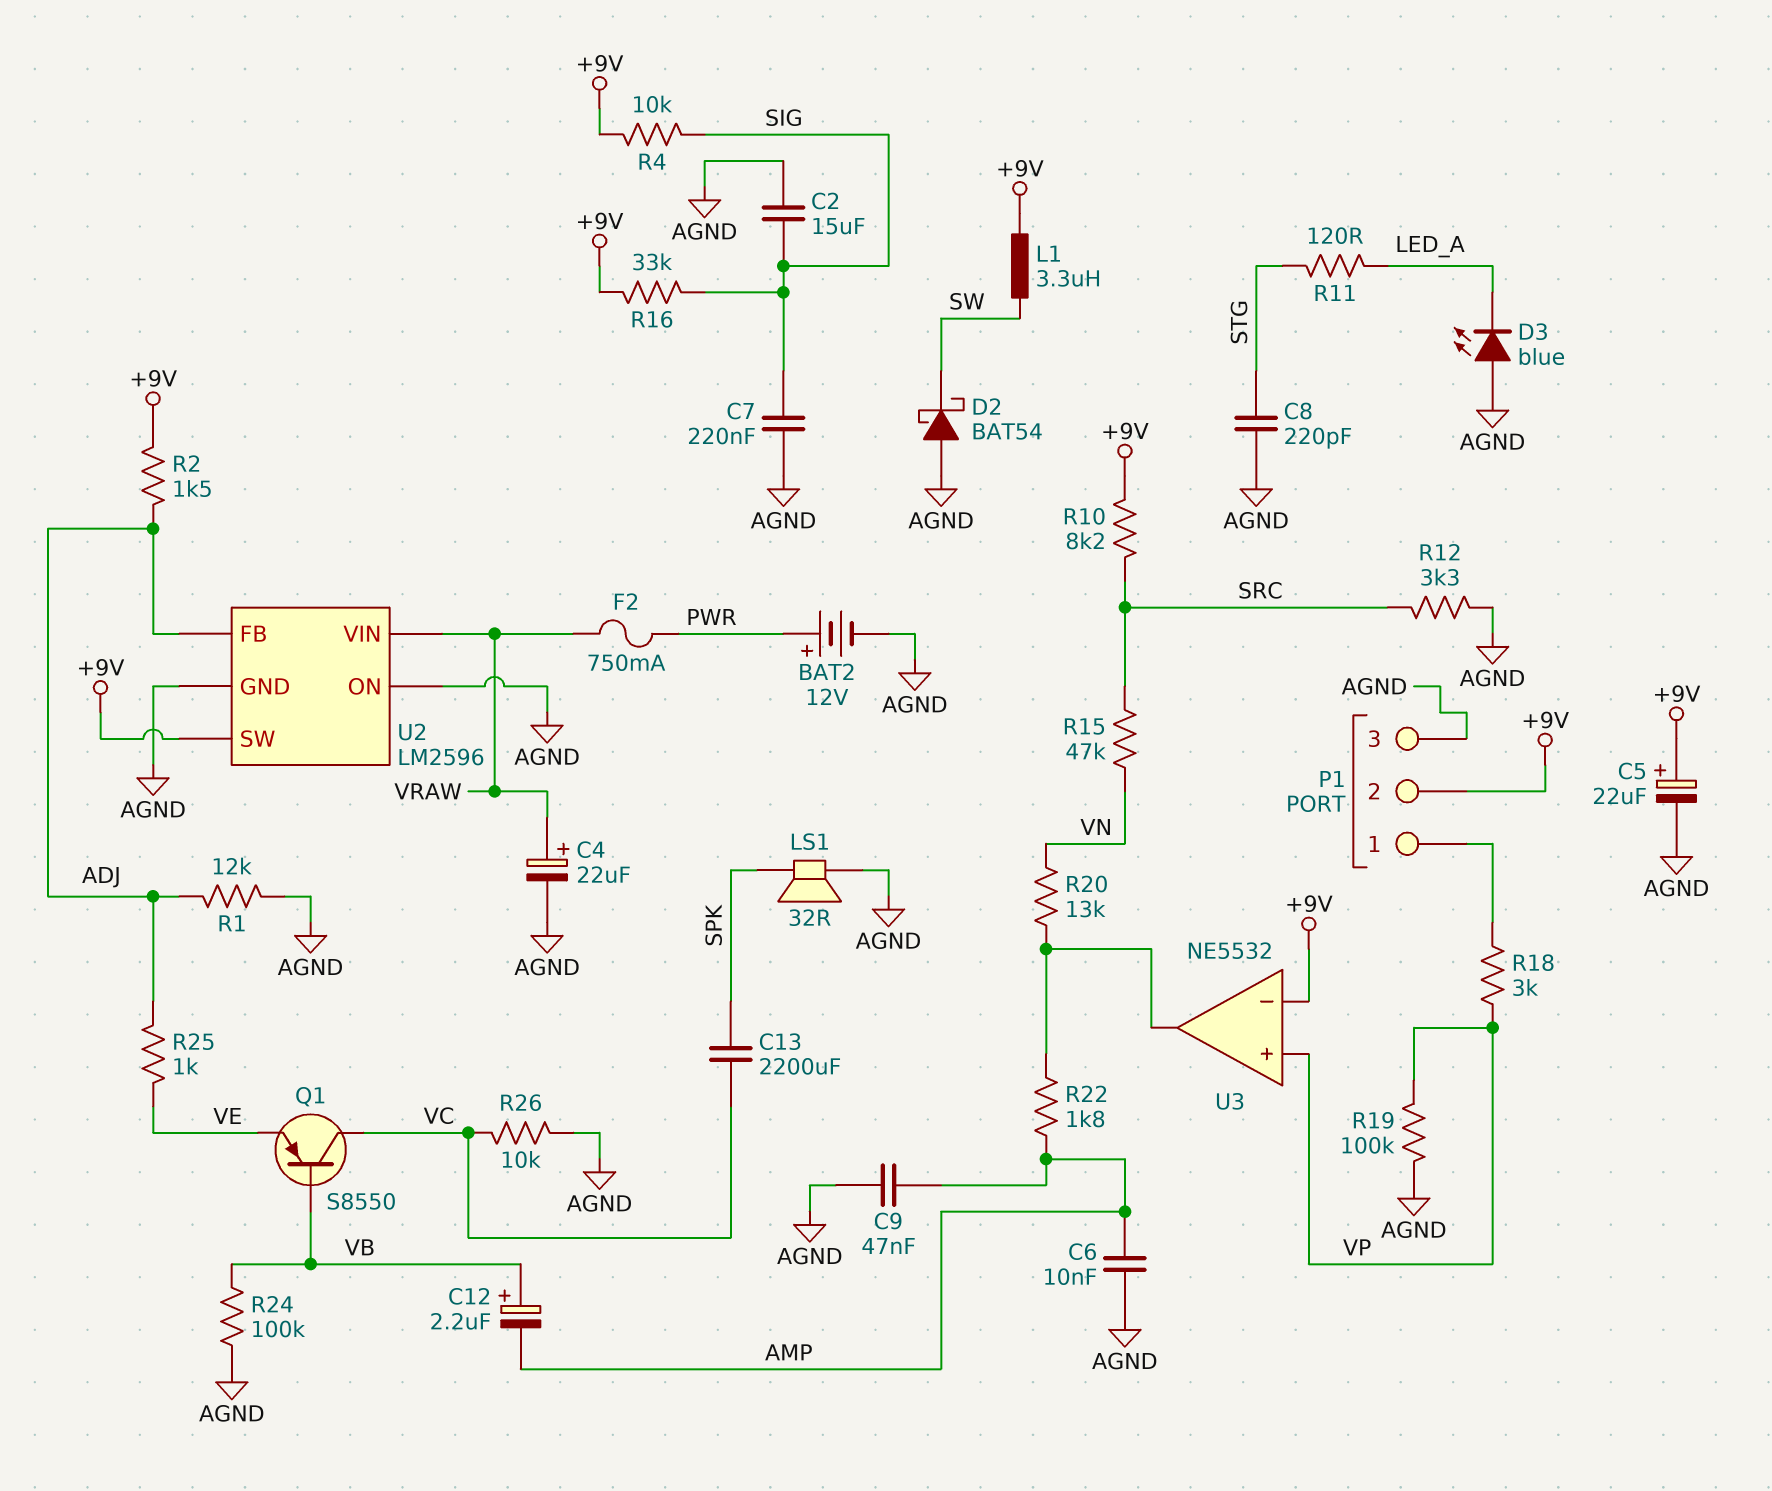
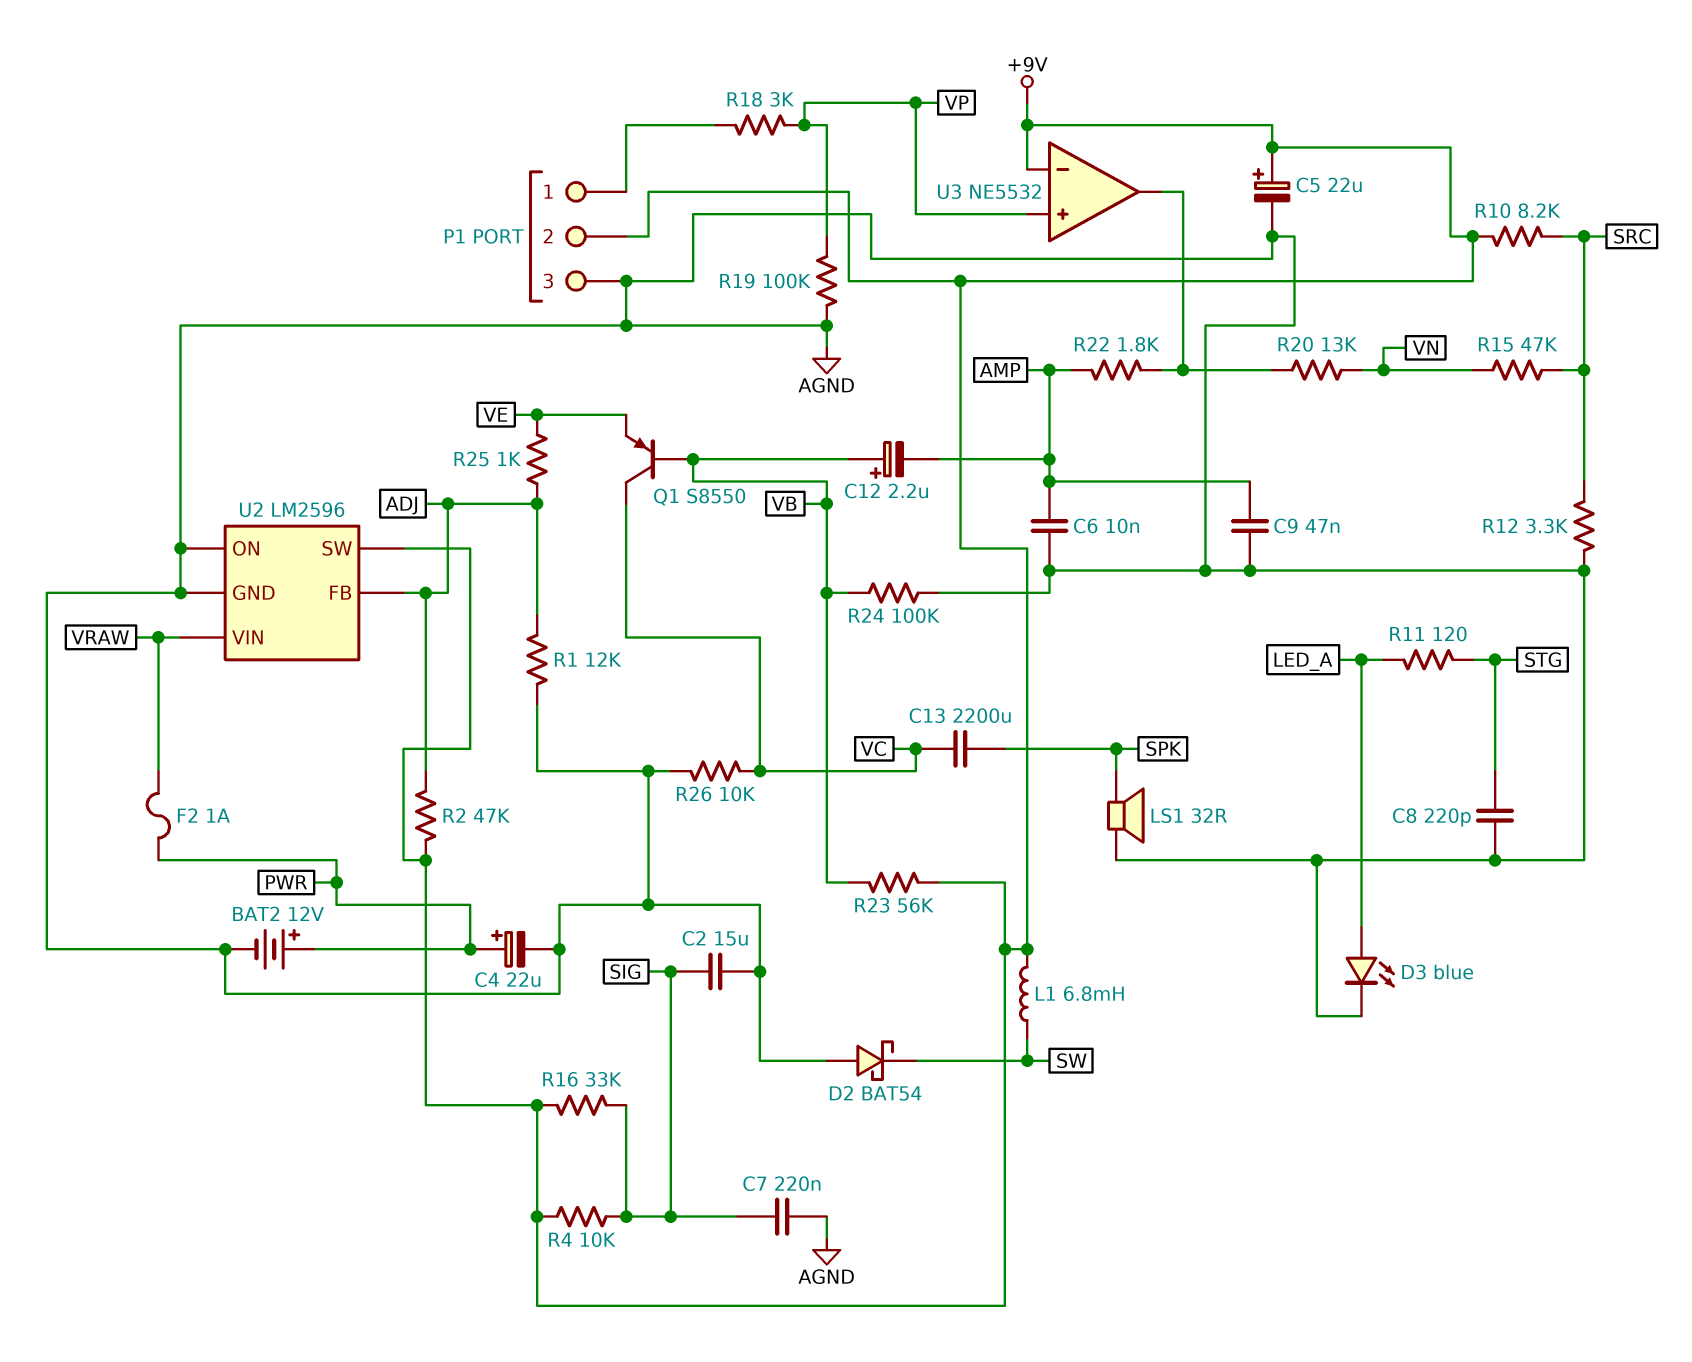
C4: 22uF (plus VRAW, minus AGND) -> 22uF (plus PWR, minus AGND)
D3: LED blue (A AGND, K LED_A) -> LED blue (A LED_A, K AGND)
F2: 750mA (PWR, VRAW) -> 1A (PWR, VRAW)
L1: 3.3uH (+9V, SW) -> 6.8mH (+9V, SW)
R2: 1.5k (+9V, ADJ) -> 47k (+9V, ADJ)
R23: none -> 56k (+9V, VB)

